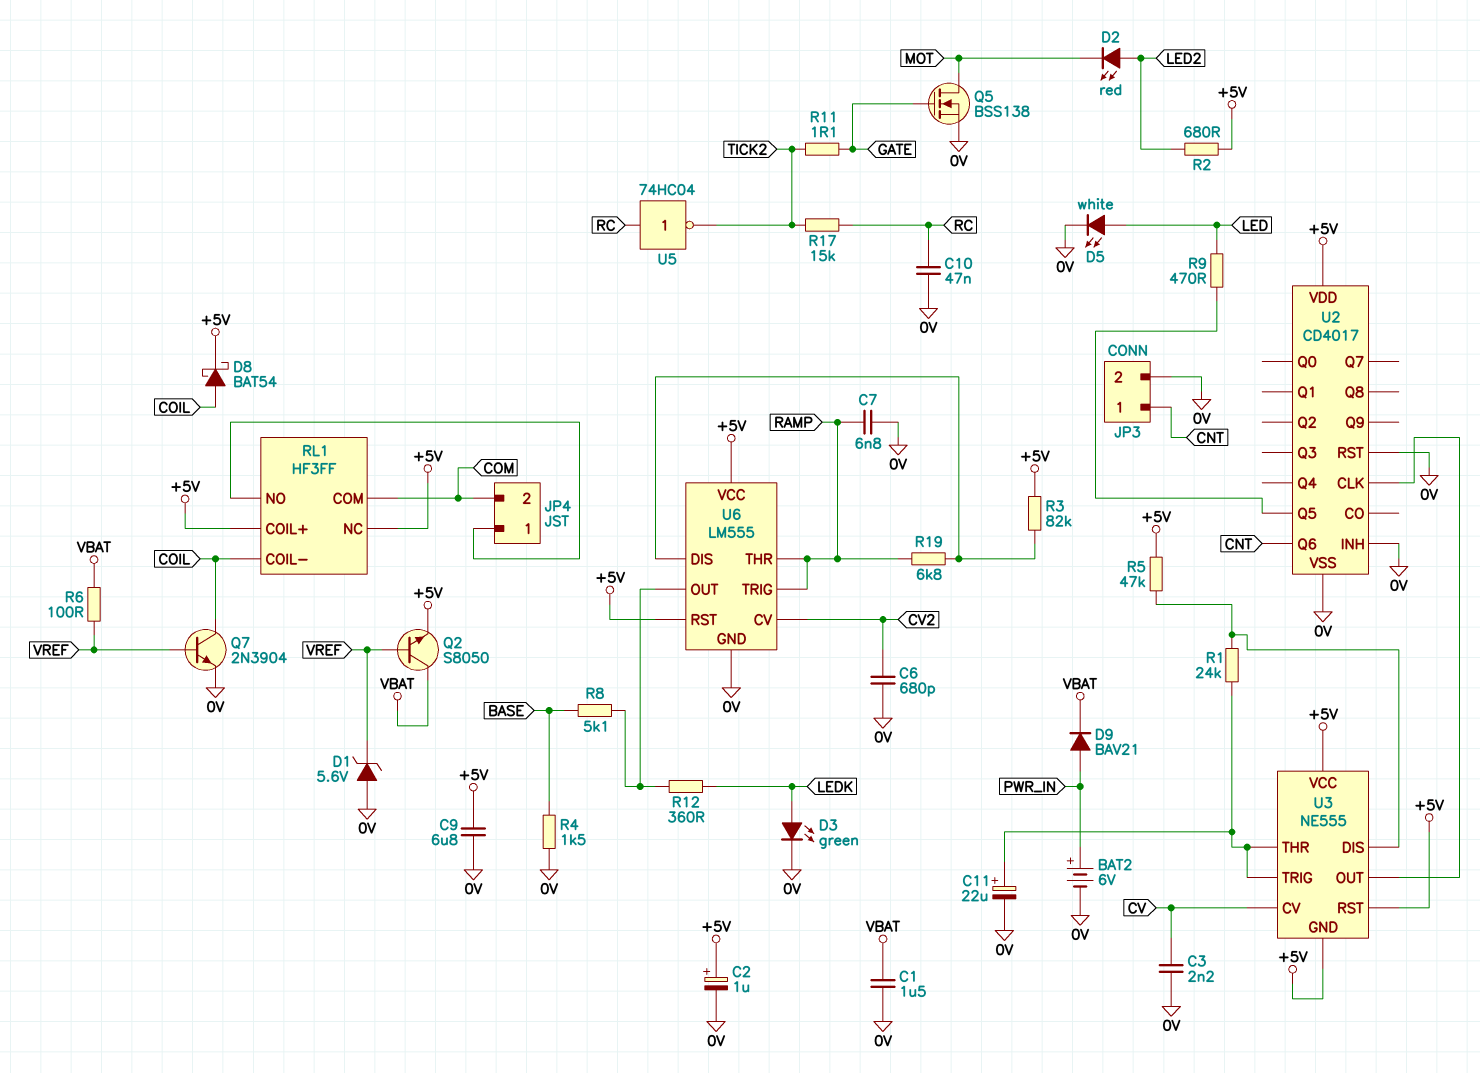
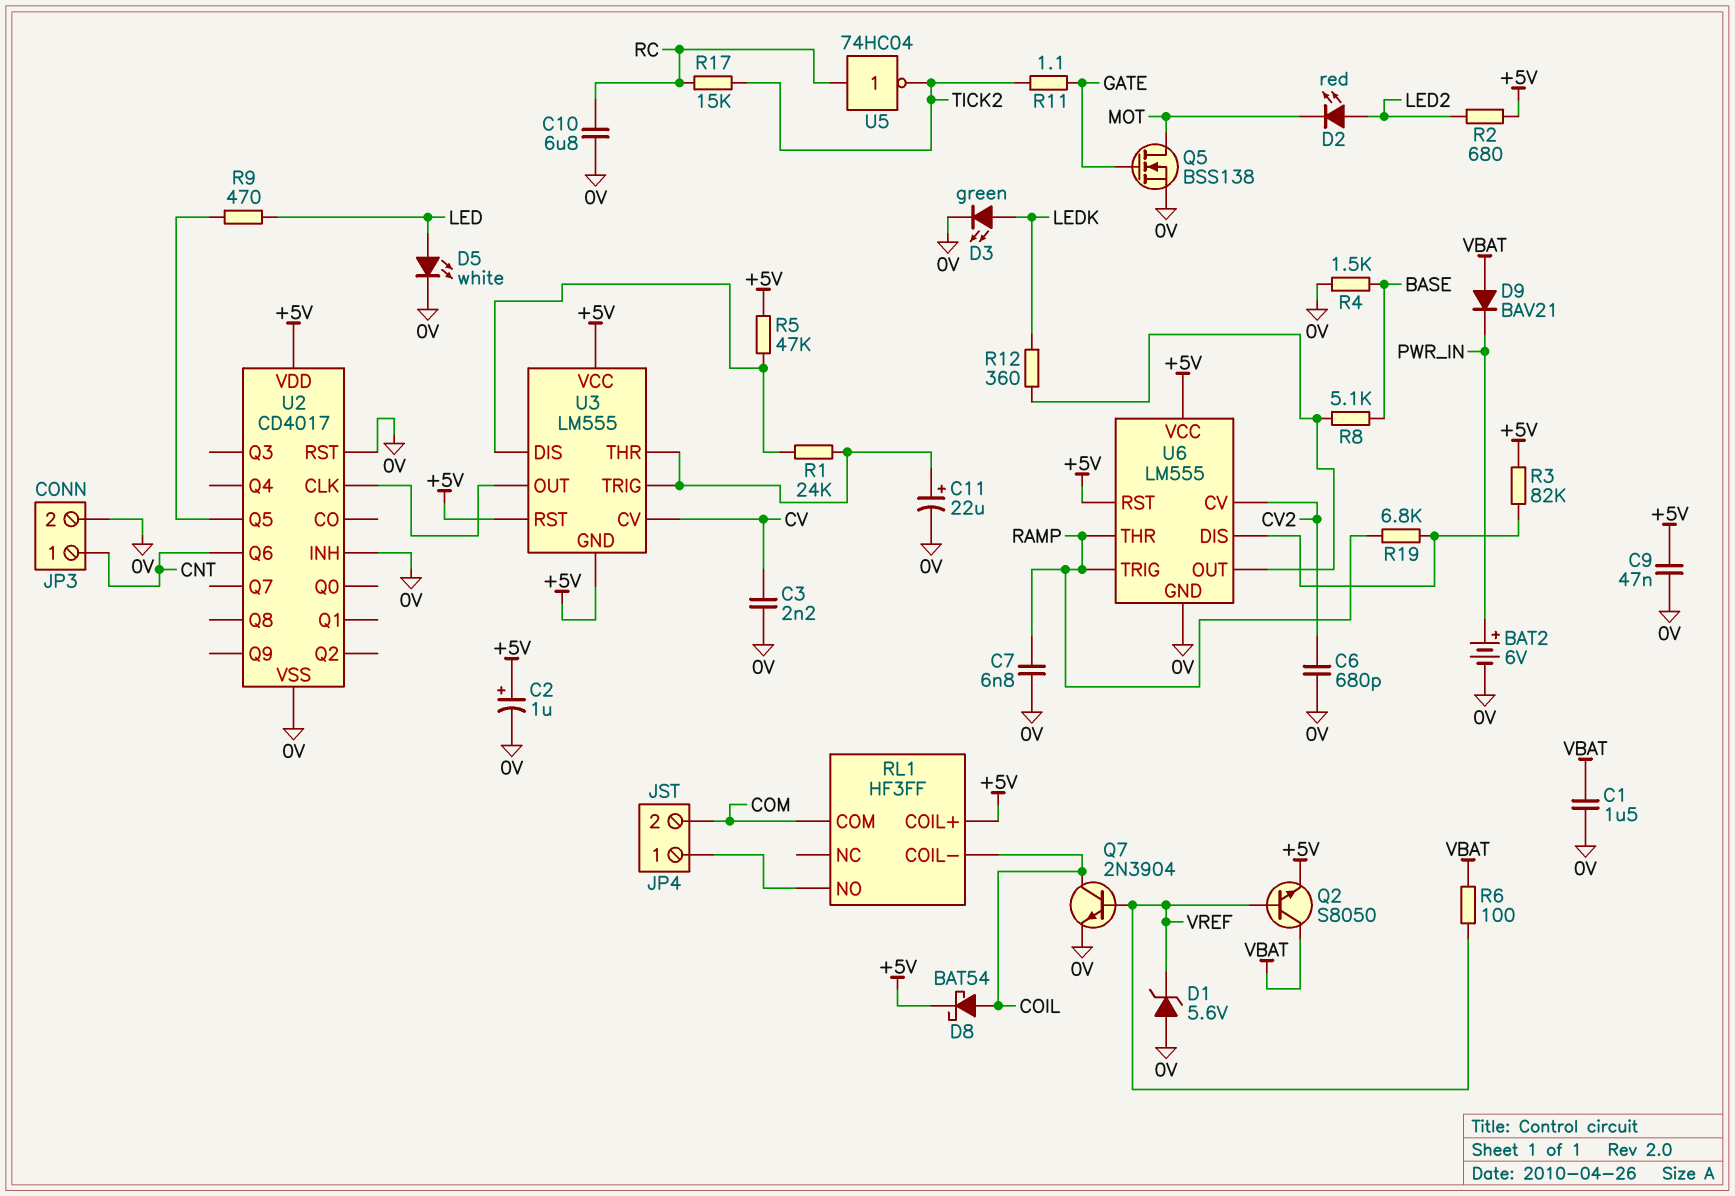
C9: 6.8uF (+5V, 0V) -> 47nF (+5V, 0V)
C10: 47nF (0V, RC) -> 6.8uF (0V, RC)
D9: diode BAV21 (A PWR_IN, K VBAT) -> diode BAV21 (A VBAT, K PWR_IN)
RL1 pin NC: +5V -> none
U3: NE555 -> LM555

